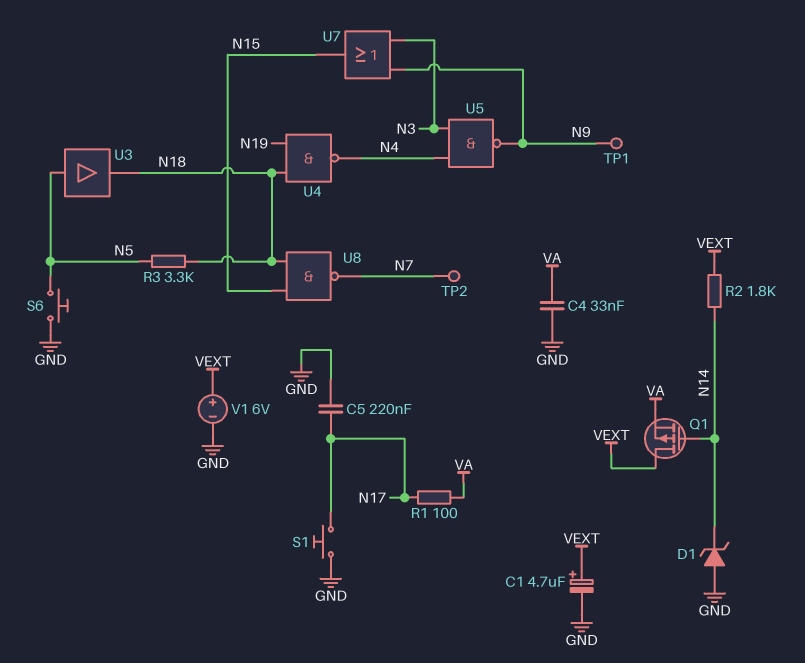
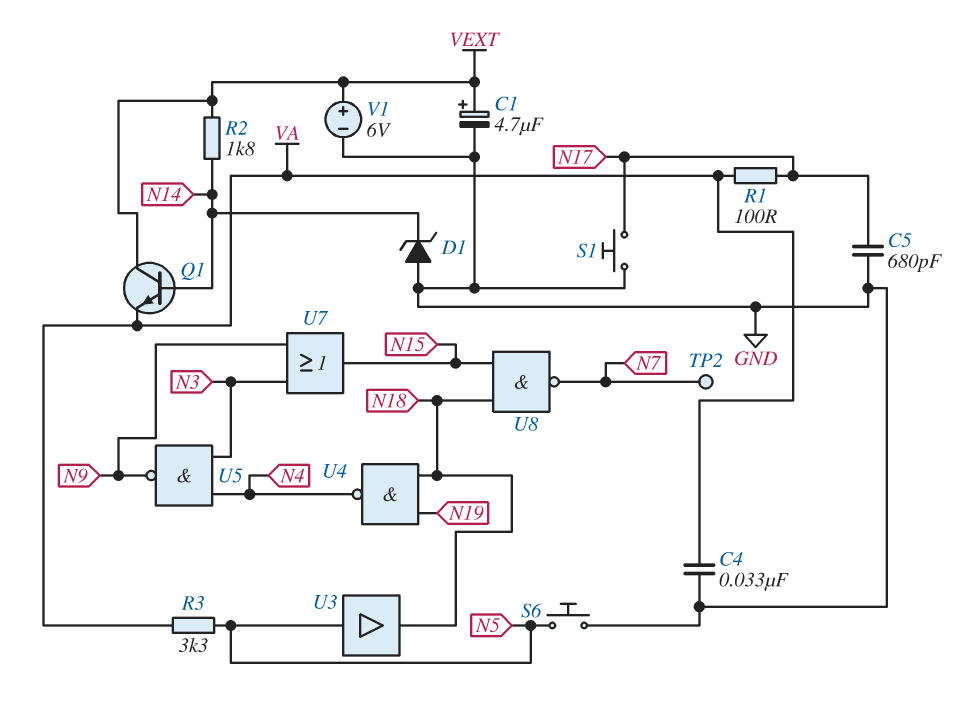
C5: 220nF (GND, N17) -> 680pF (GND, N17)
Q1: PMOS (G N14, D VEXT, S VA) -> NPN (B N14, C VEXT, E VA)
R3: 3.3k (N5, N18) -> 3.3k (N5, VA)
TP1: test point (N9) -> none

